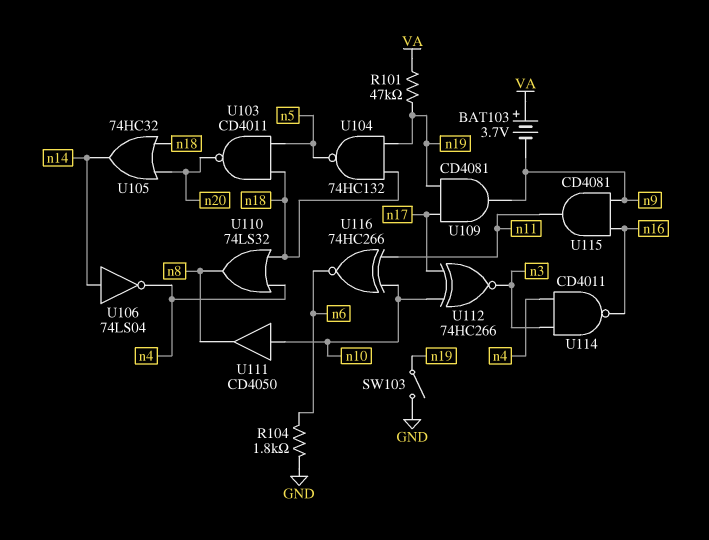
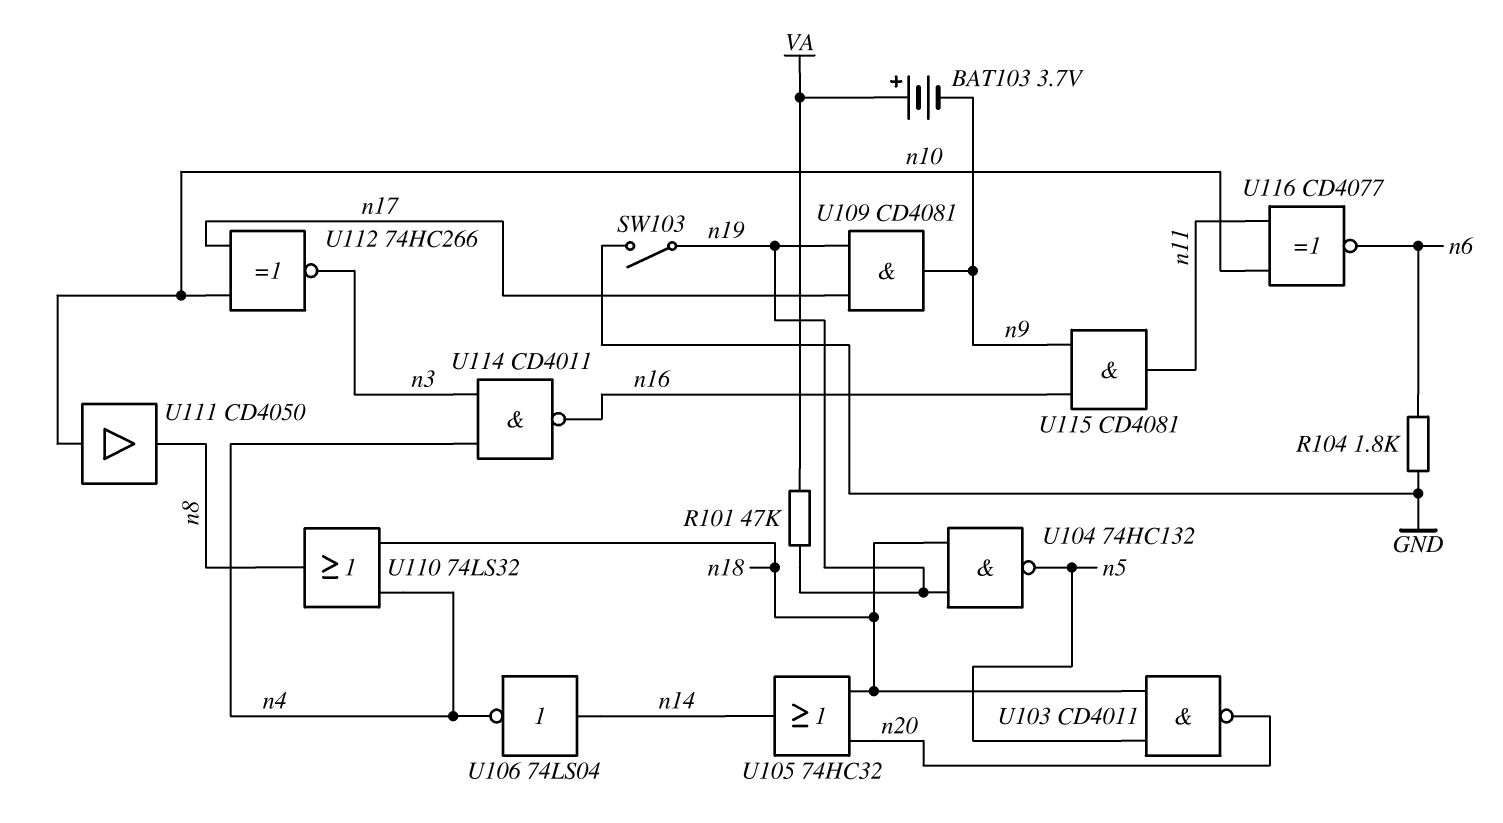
U116: XNOR 74HC266 (in n10, in n11, out n6) -> XNOR CD4077 (in n10, in n11, out n6)

